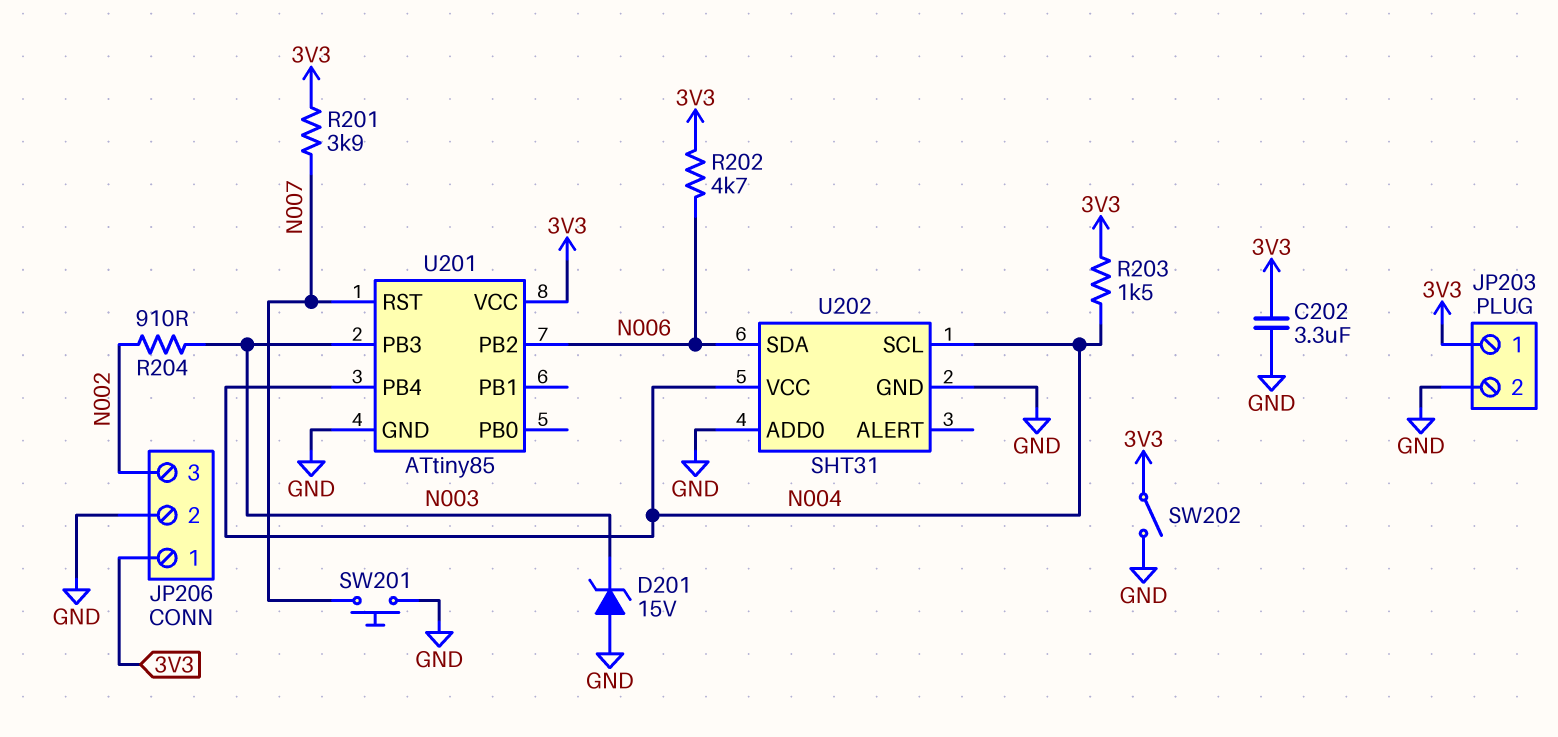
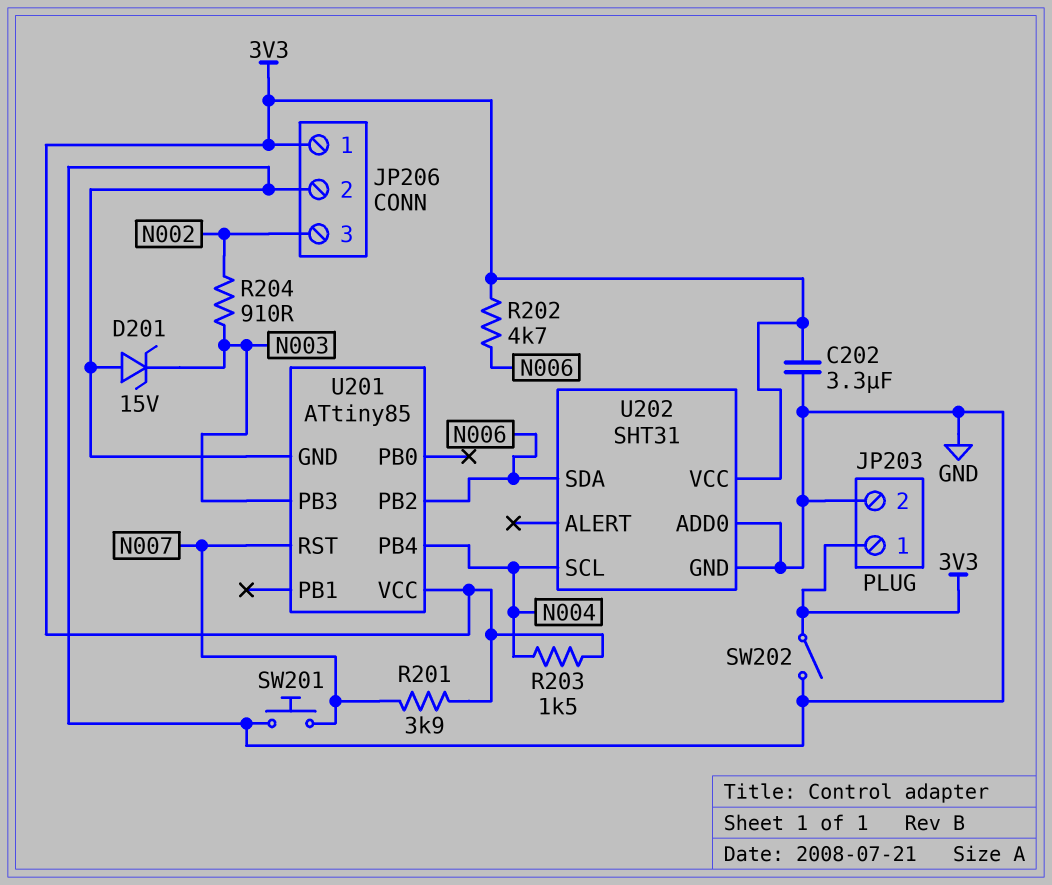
U202 pin VCC: N004 -> 3V3

